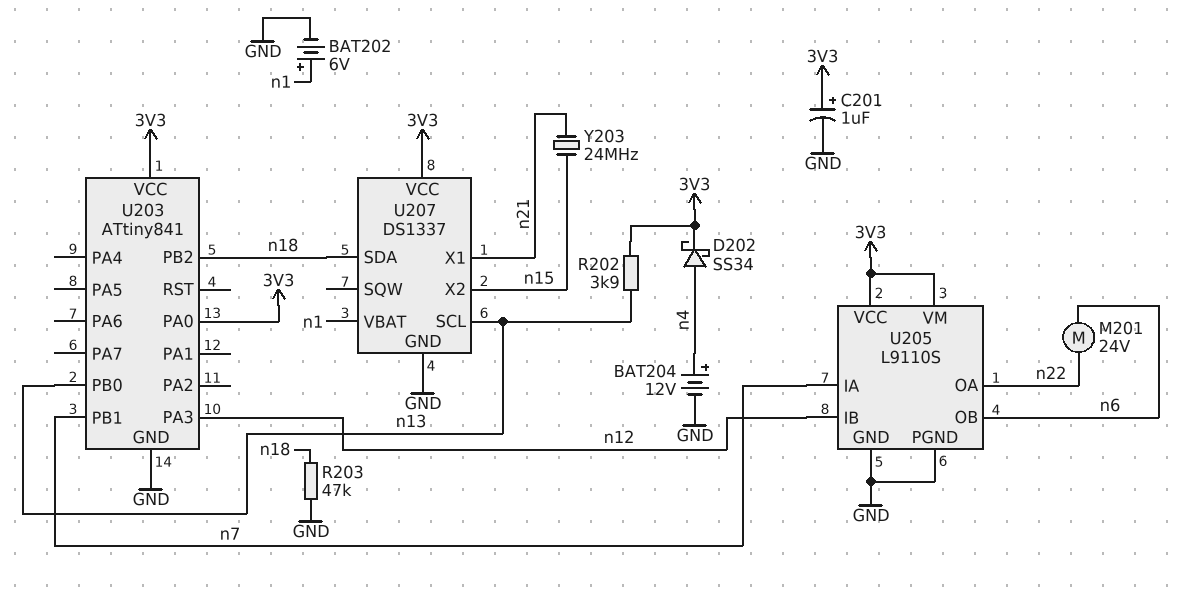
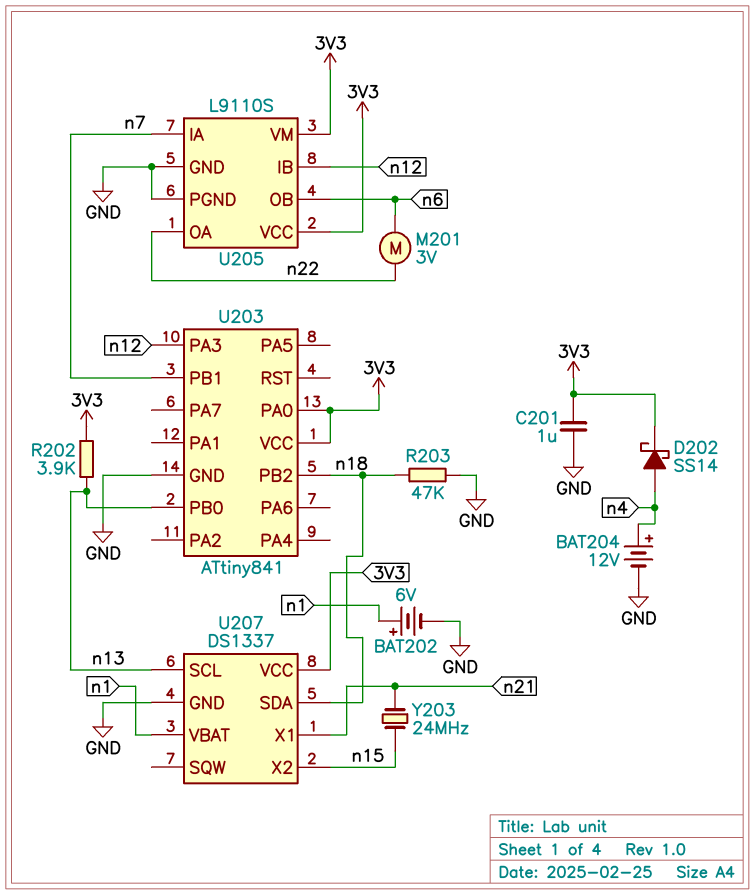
C201: 1uF (plus 3V3, minus GND) -> 1uF (3V3, GND)
D202: schottky SS34 (A n4, K 3V3) -> schottky SS14 (A n4, K 3V3)
M201: motor 24V (n6, n22) -> motor 3V (n6, n22)

